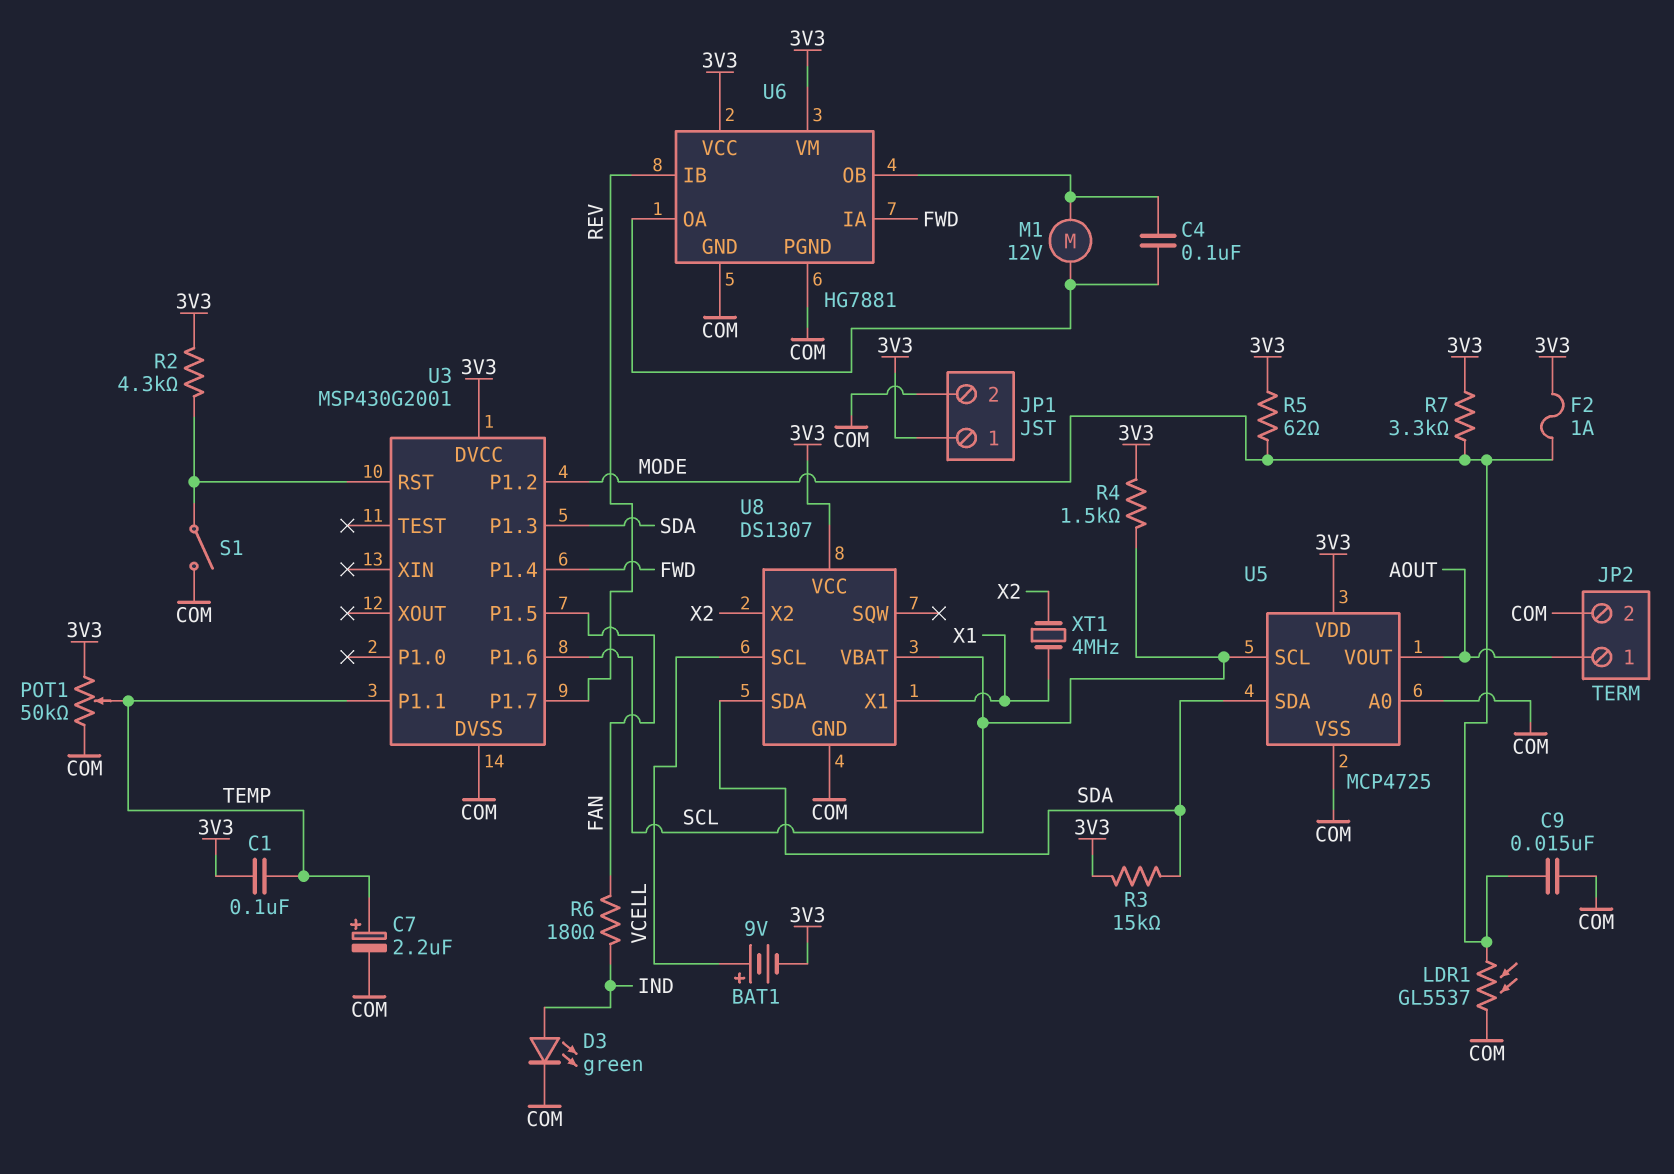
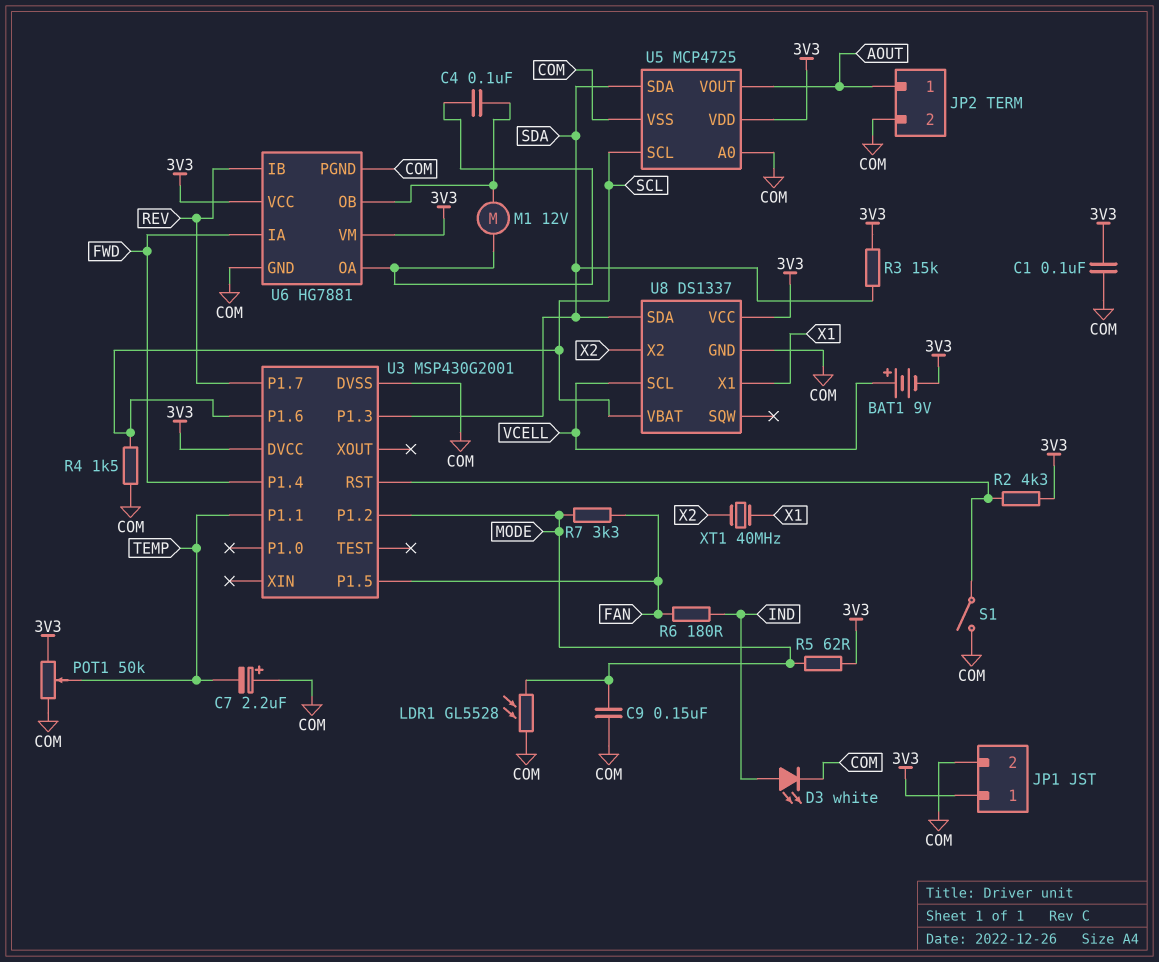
C1: 100nF (3V3, TEMP) -> 100nF (3V3, COM)
C7: 2.2uF (plus TEMP, minus COM) -> 2.2uF (plus COM, minus TEMP)
C9: 15nF (COM, MODE) -> 150nF (COM, MODE)
D3: LED green (A IND, K COM) -> LED white (A IND, K COM)
F2: 1A (3V3, MODE) -> none
LDR1: GL5537 (COM, MODE) -> GL5528 (COM, MODE)
R4: 1.5k (3V3, SCL) -> 1.5k (COM, SCL)
R7: 3.3k (3V3, MODE) -> 3.3k (FAN, MODE)
U8: DS1307 -> DS1337
XT1: 4MHz (X1, X2) -> 40MHz (X1, X2)

